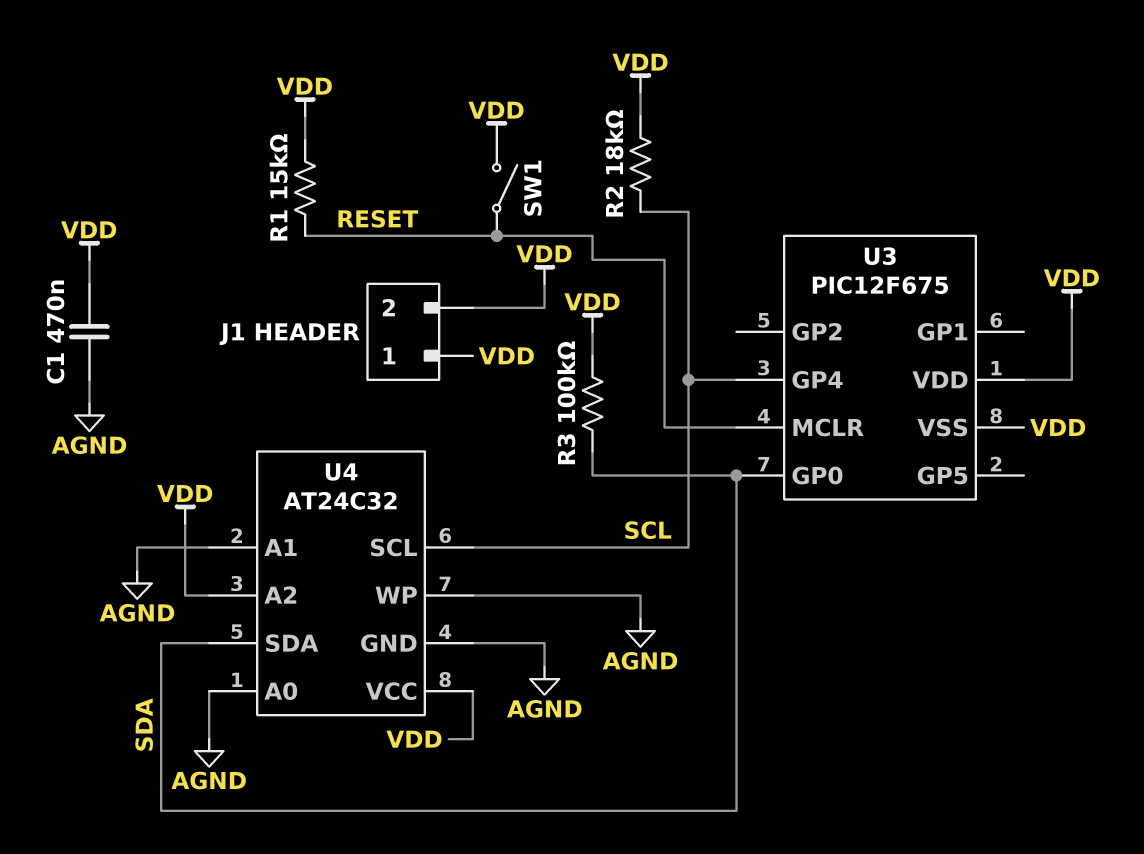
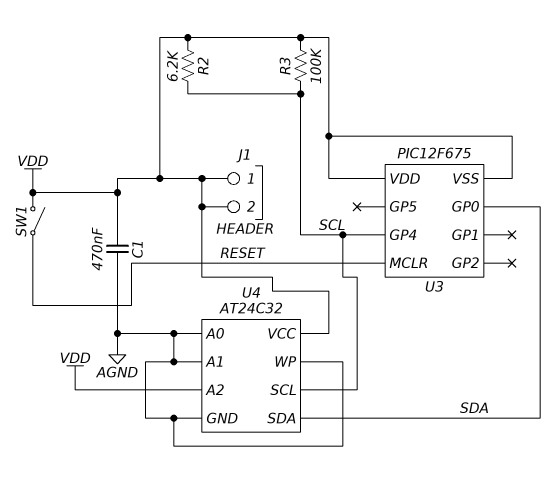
R1: 15k (RESET, VDD) -> none
R2: 18k (SCL, VDD) -> 6.2k (SCL, VDD)
R3: 100k (SDA, VDD) -> 100k (SCL, VDD)

